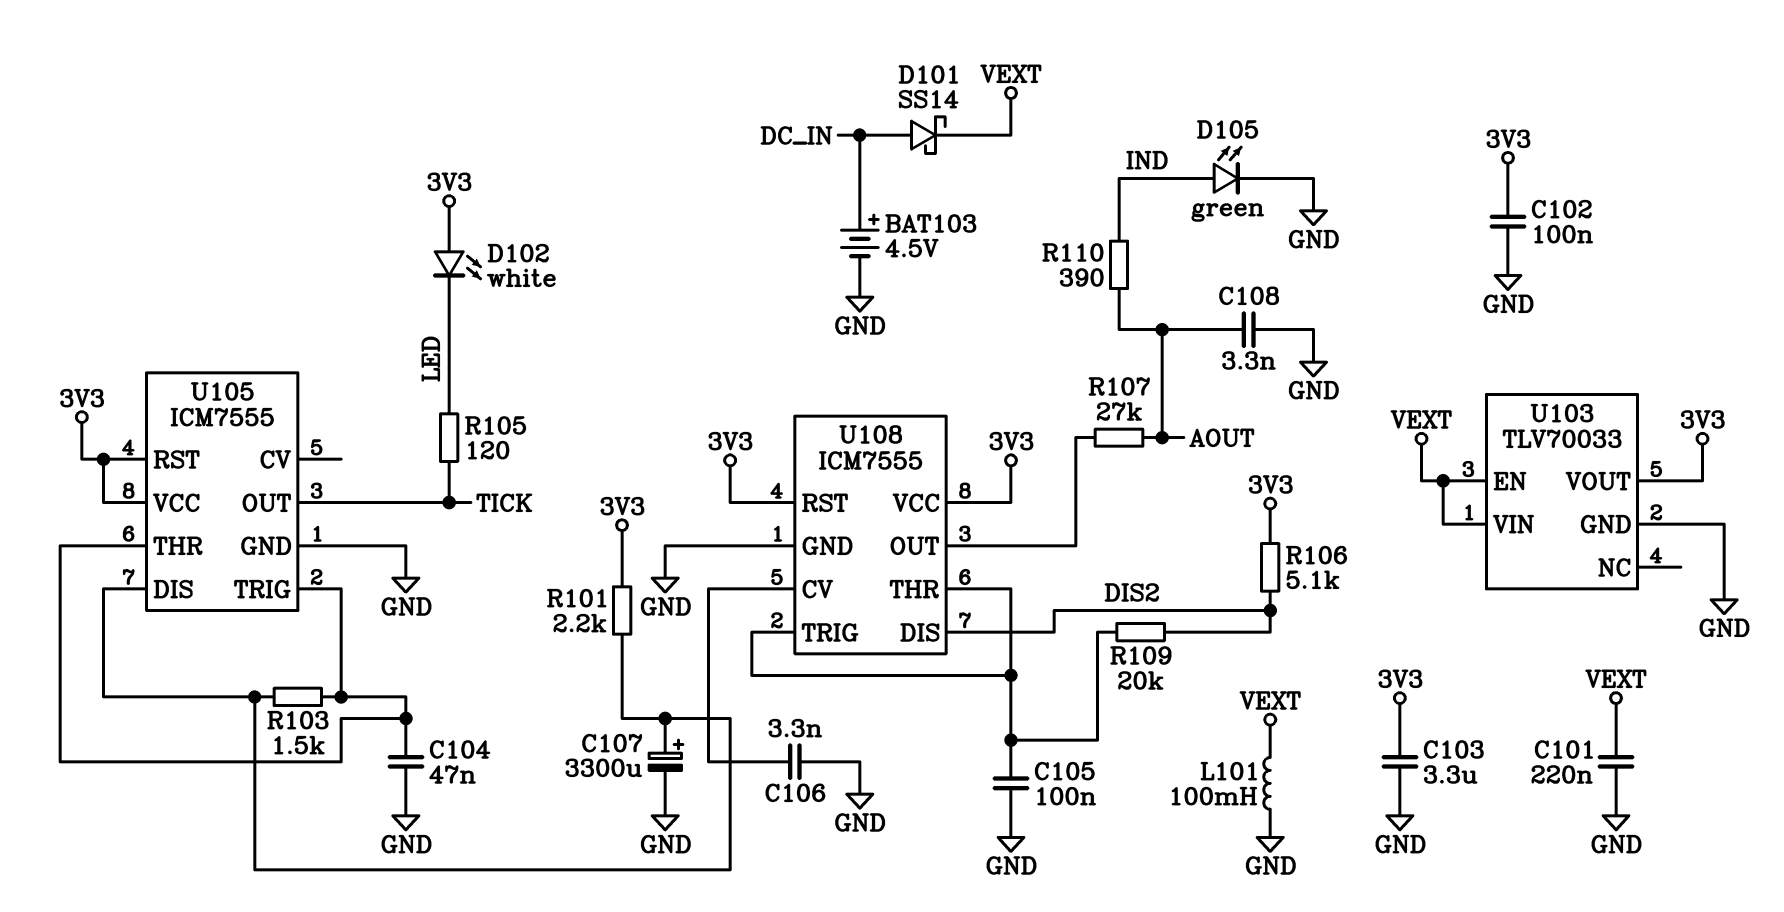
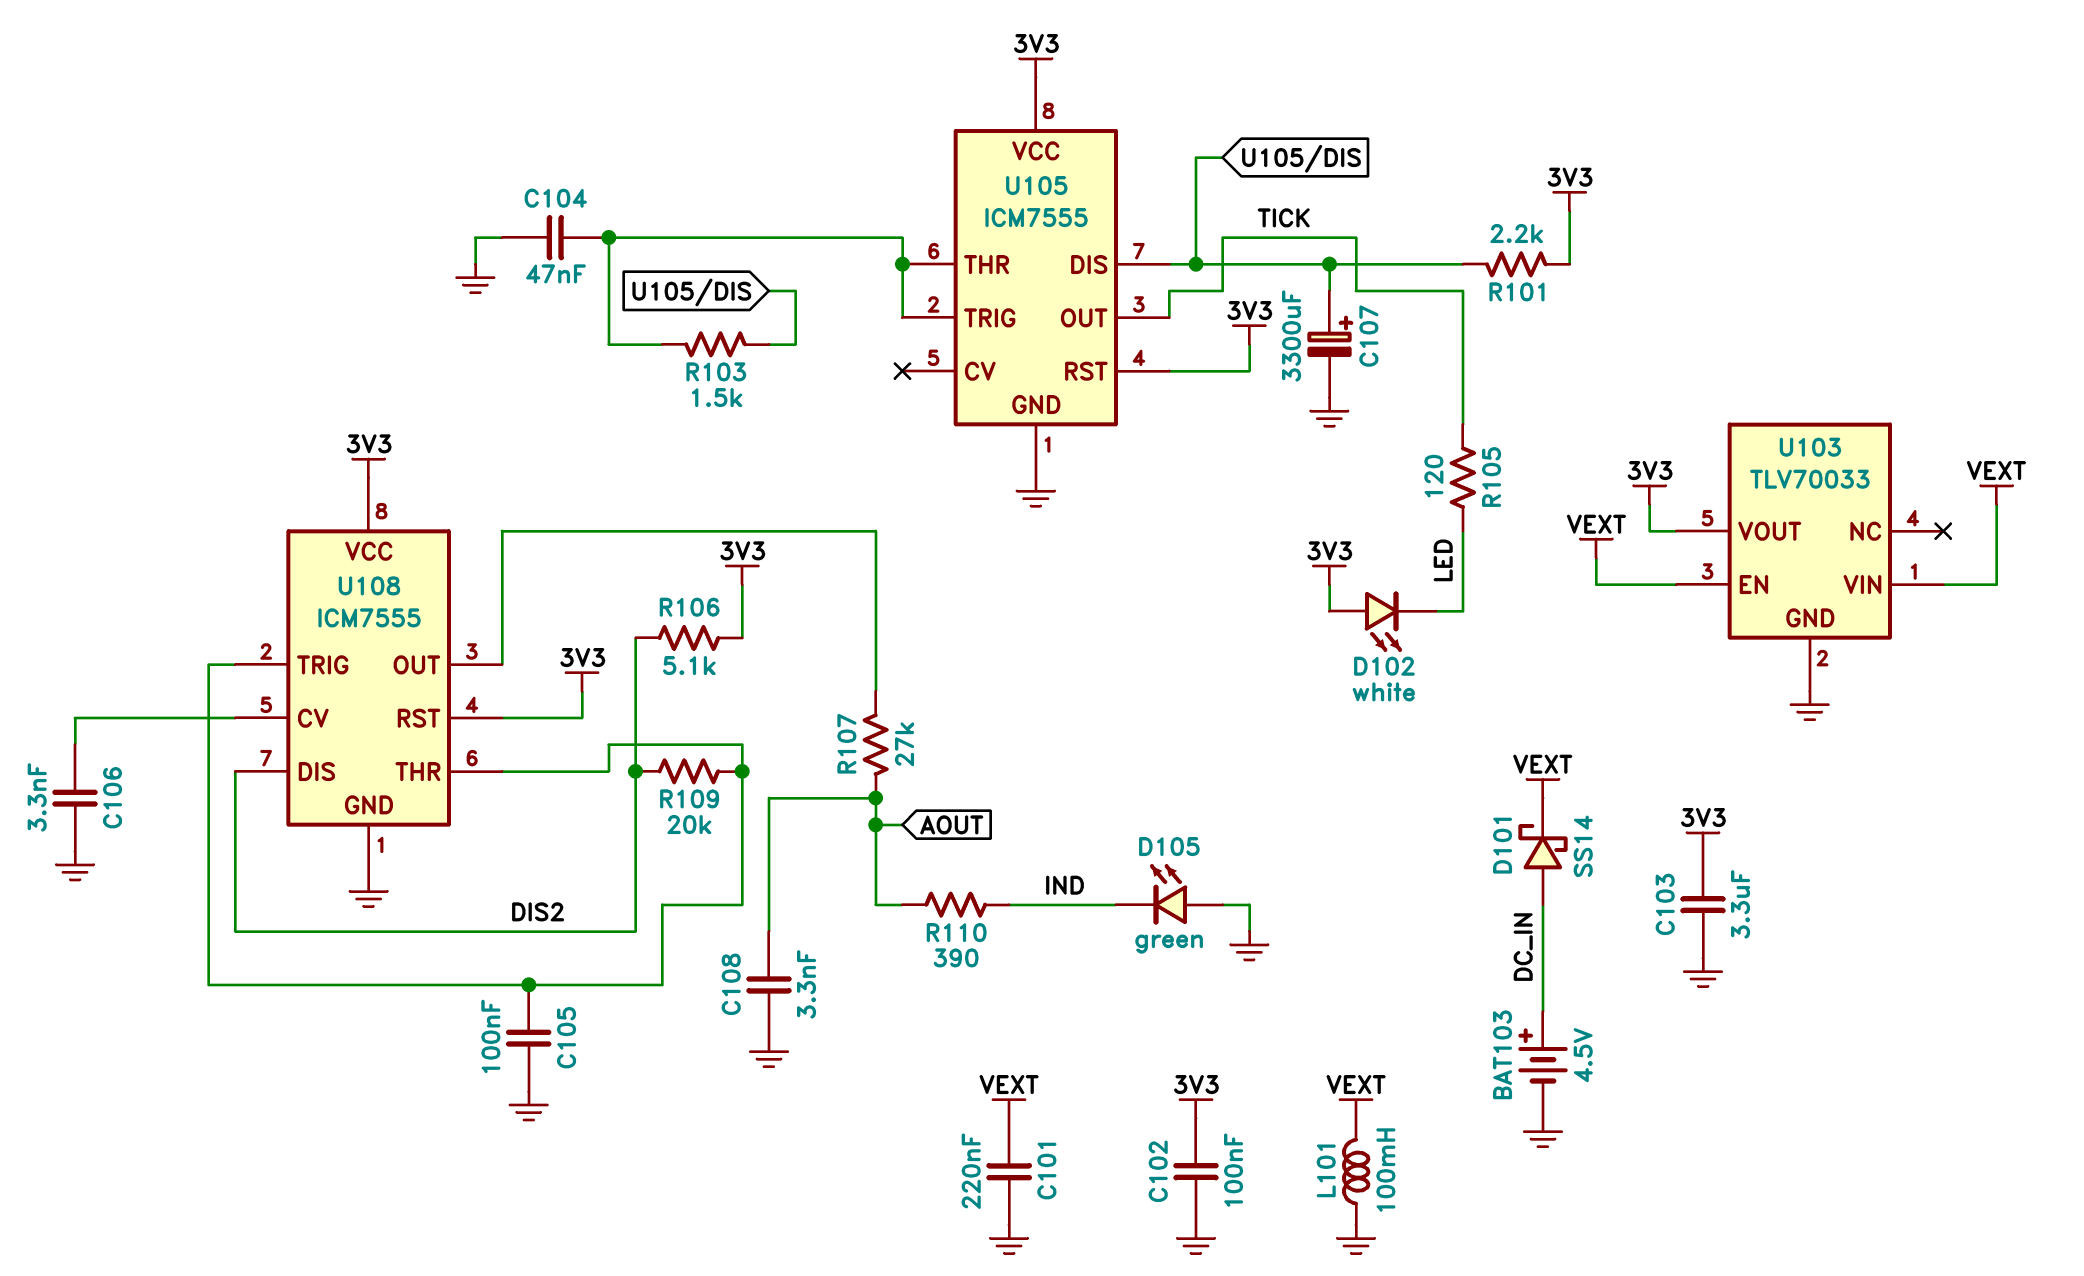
D105: LED green (A IND, K GND) -> LED green (A GND, K IND)

